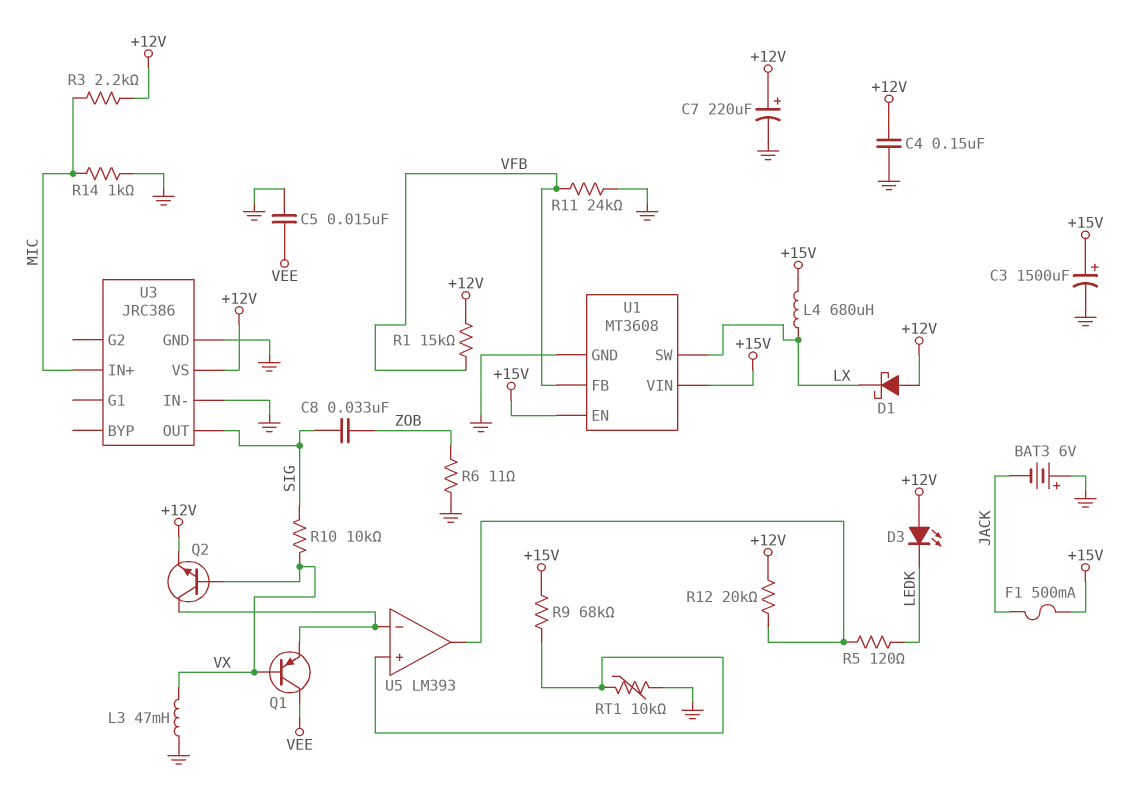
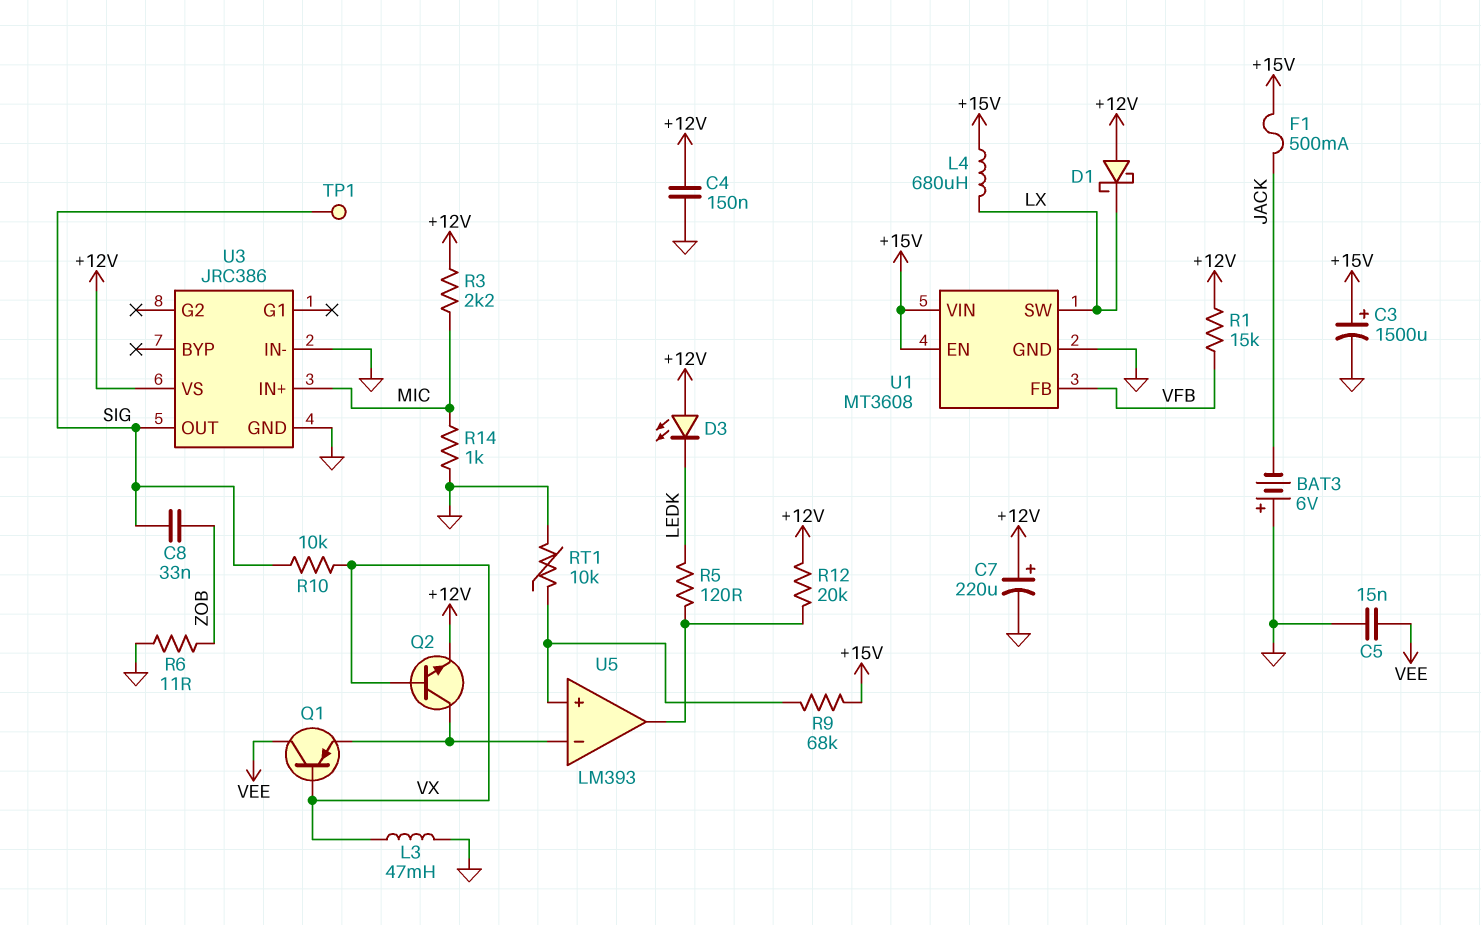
R11: 24k (GND, VFB) -> none
TP1: none -> test point (SIG)

